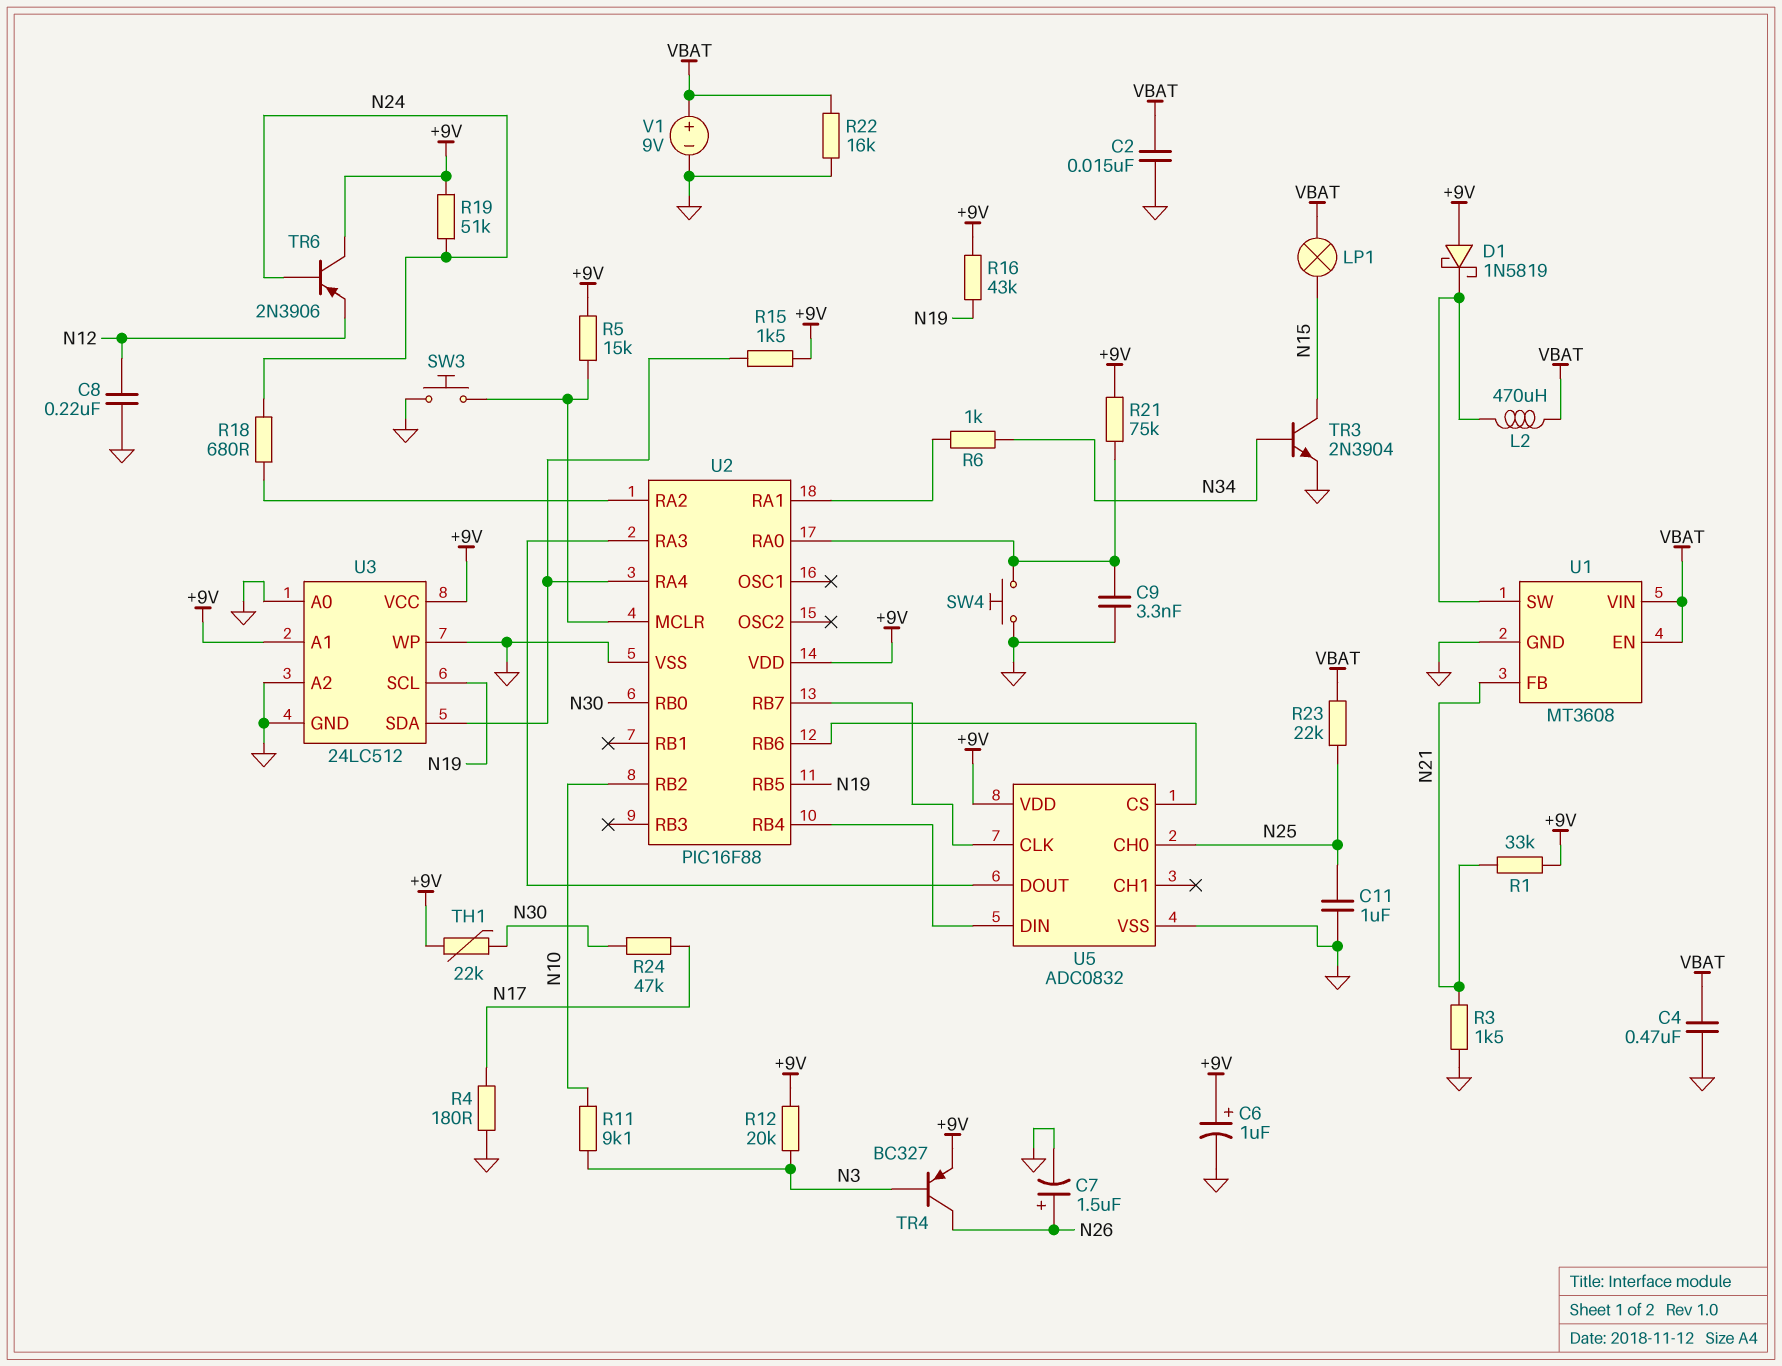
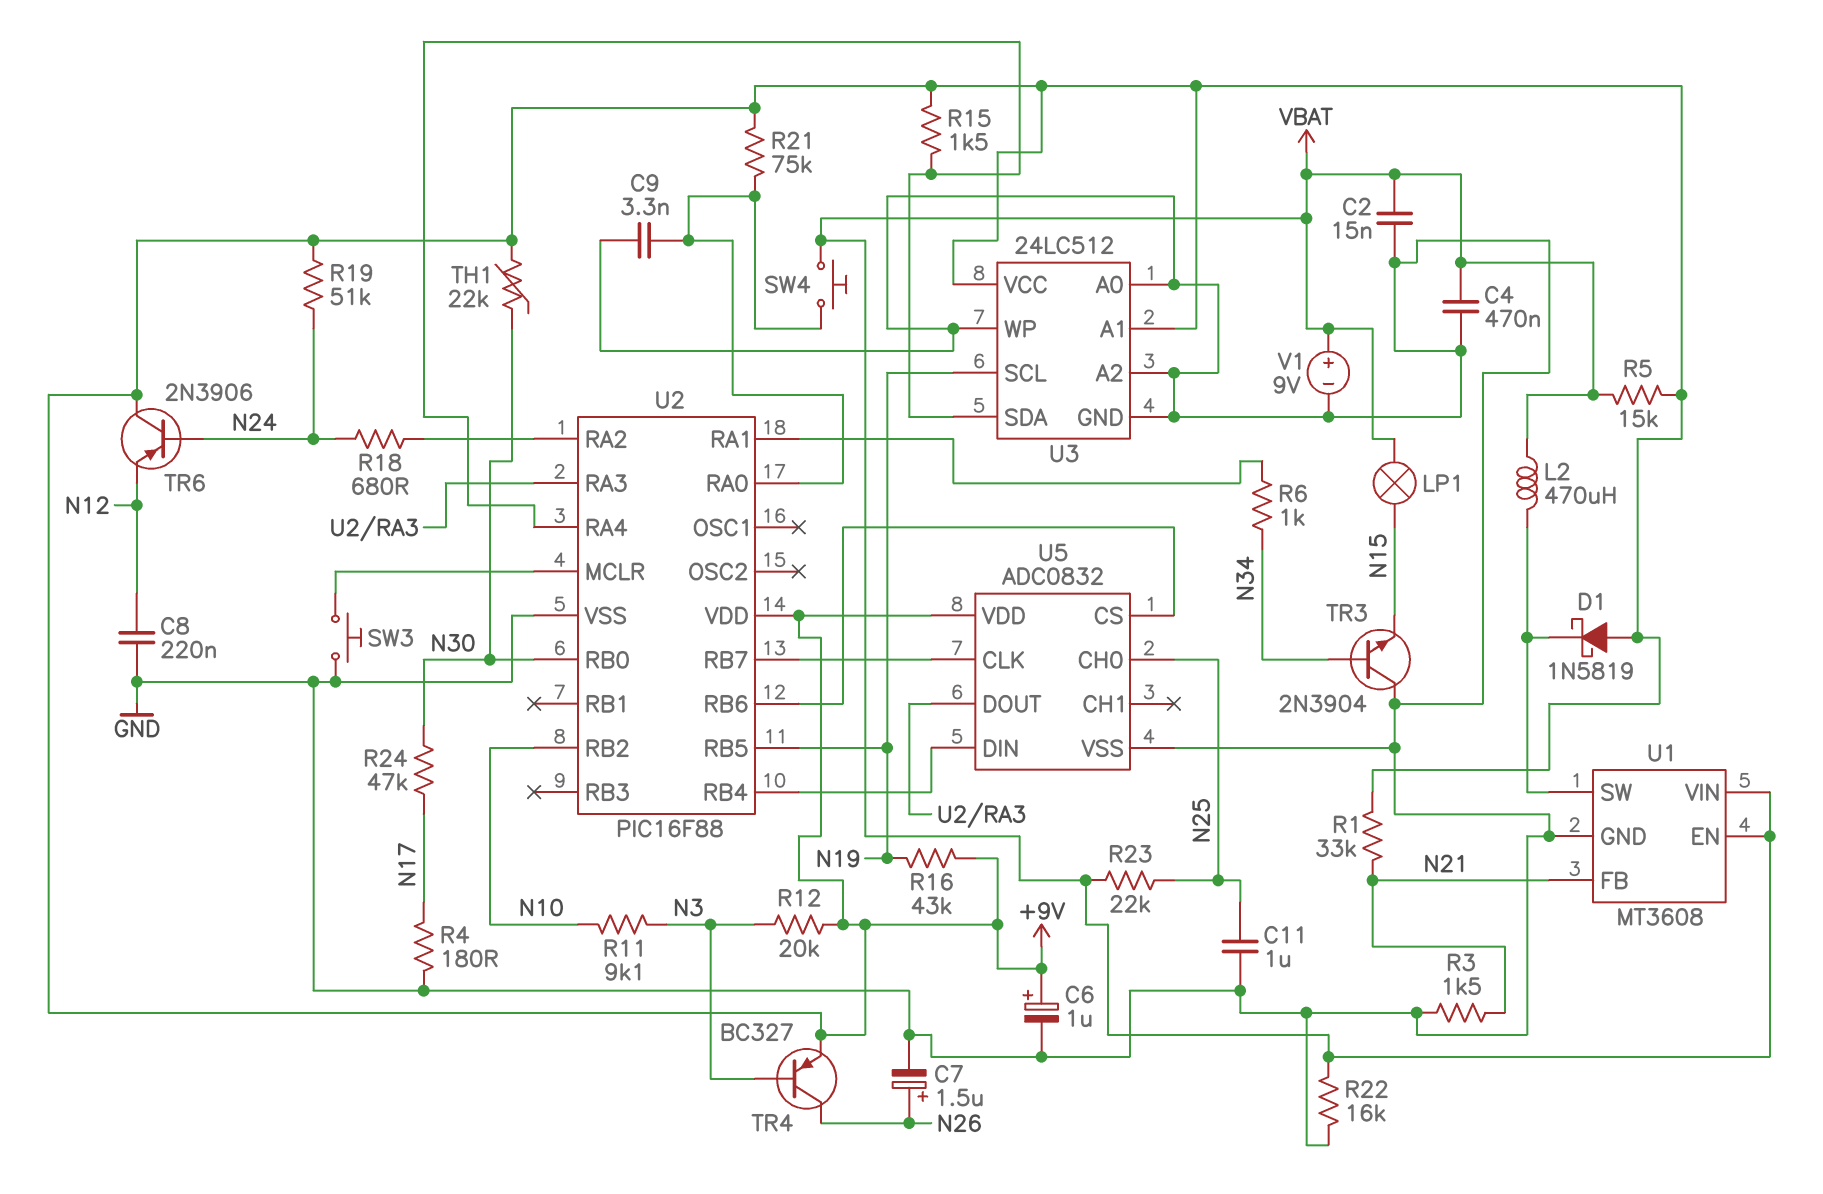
R5: 15k (+9V, U2/MCLR) -> 15k (+9V, VBAT)
SW4: button (GND, U2/RA0) -> button (U2/RA0, VBAT)
TR3: NPN 2N3904 (B N34, C N15, E GND) -> NPN 2N3904 (B N34, C GND, E N15)

